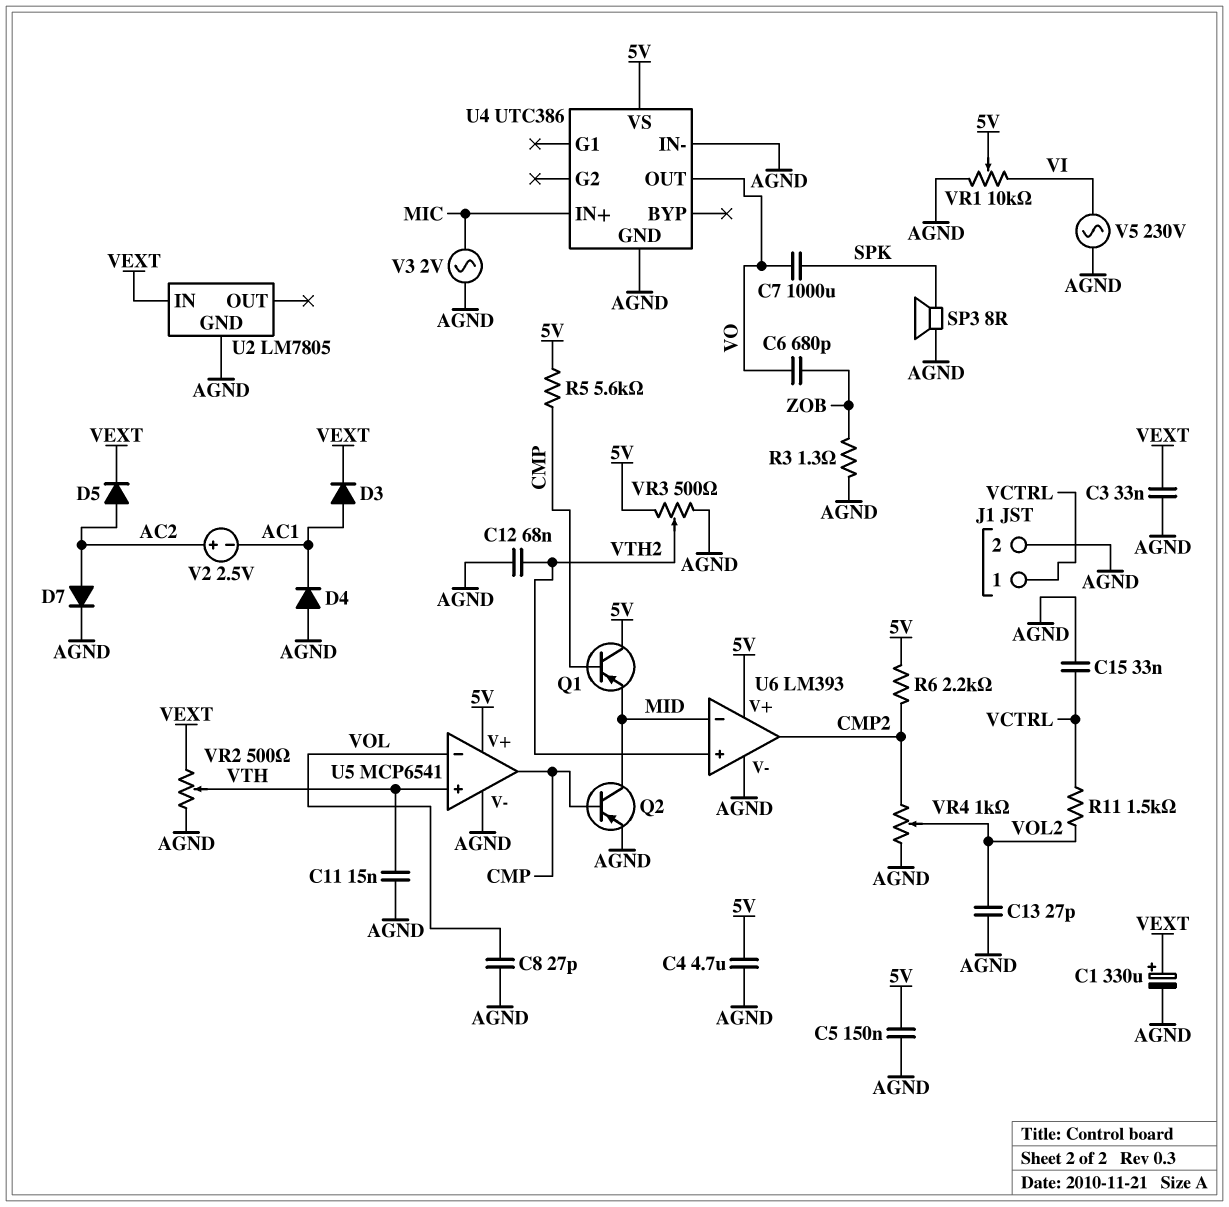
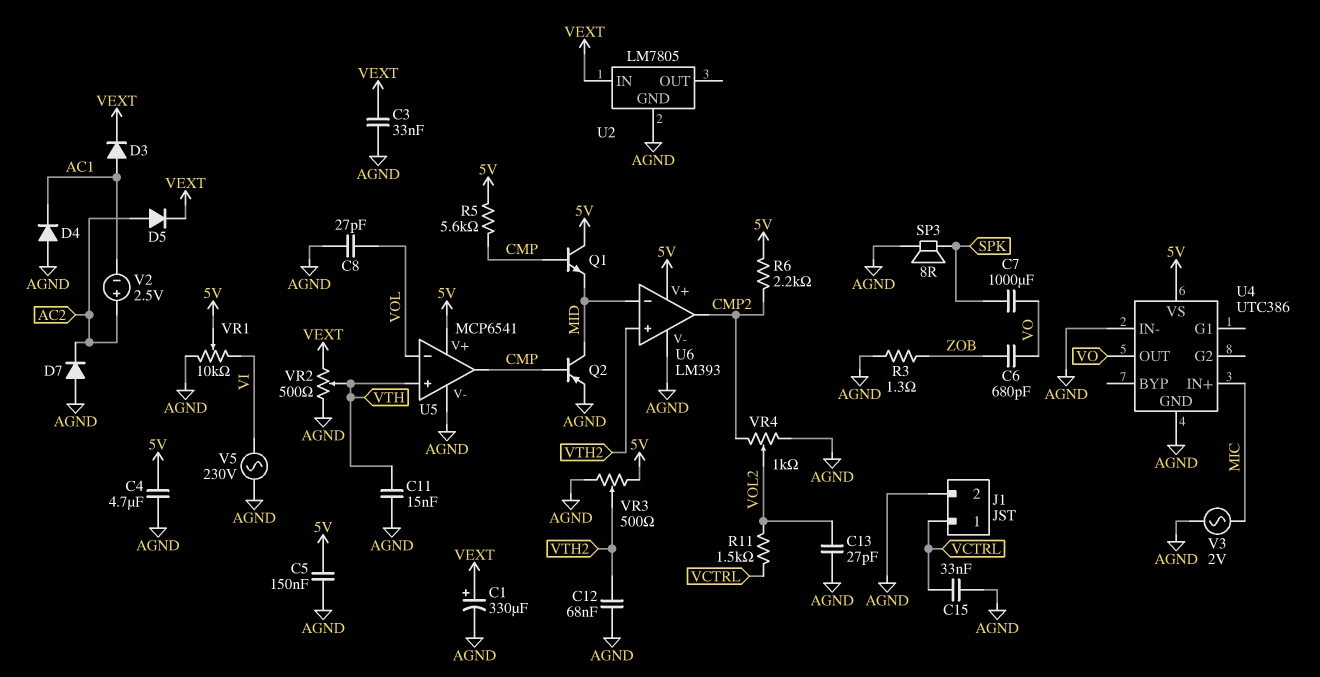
D7: diode (A AC2, K AGND) -> diode (A AGND, K AC2)
Q1: PNP (B CMP, C 5V, E MID) -> NPN (B CMP, C 5V, E MID)

